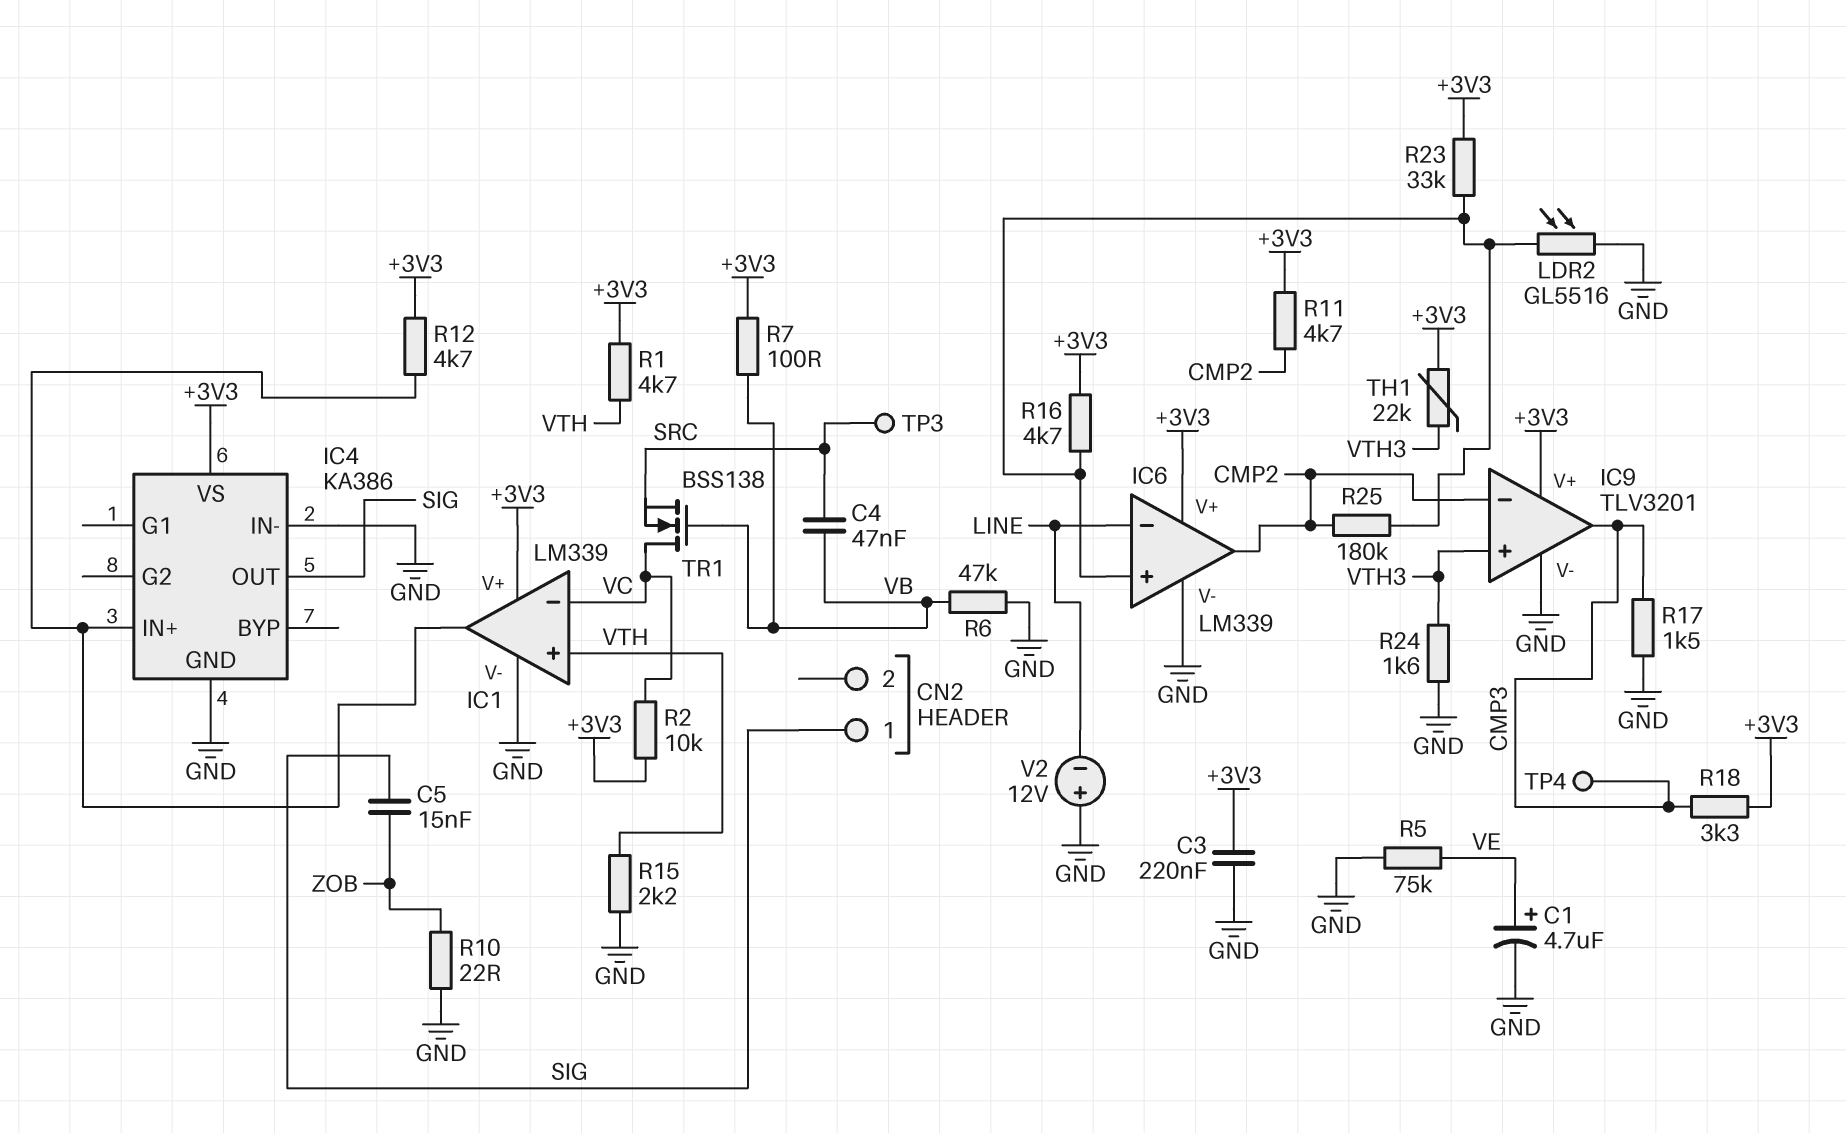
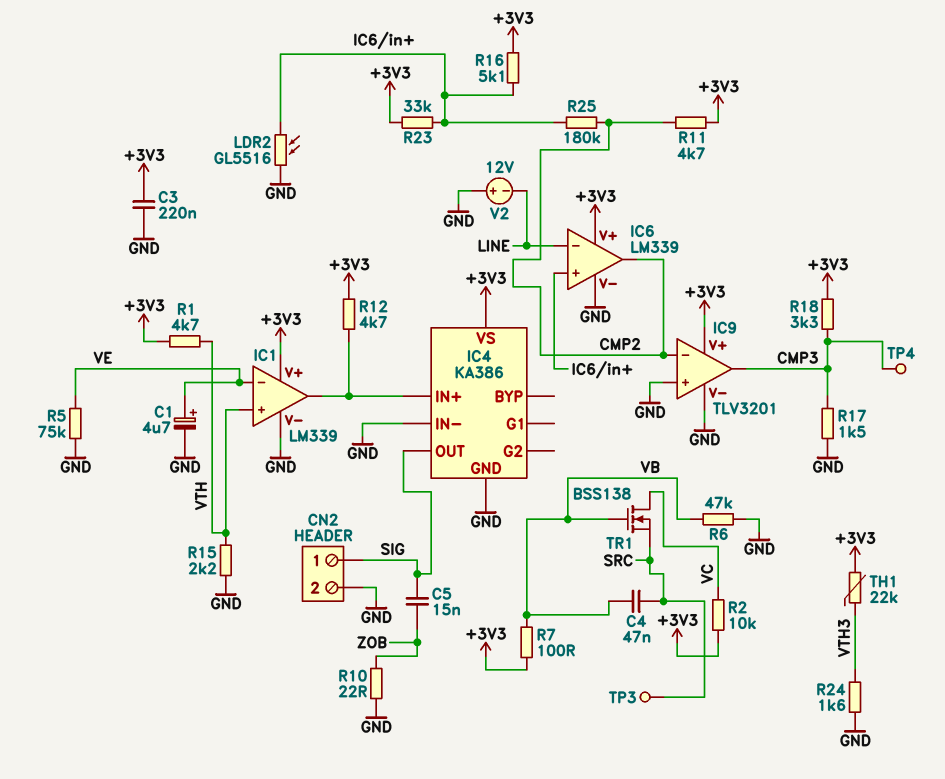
CN2 pin 2: none -> GND
IC1 pin in-: VC -> VE
IC9 pin in+: VTH3 -> GND
R16: 4.7k (+3V3, IC6/in+) -> 5.1k (+3V3, IC6/in+)

